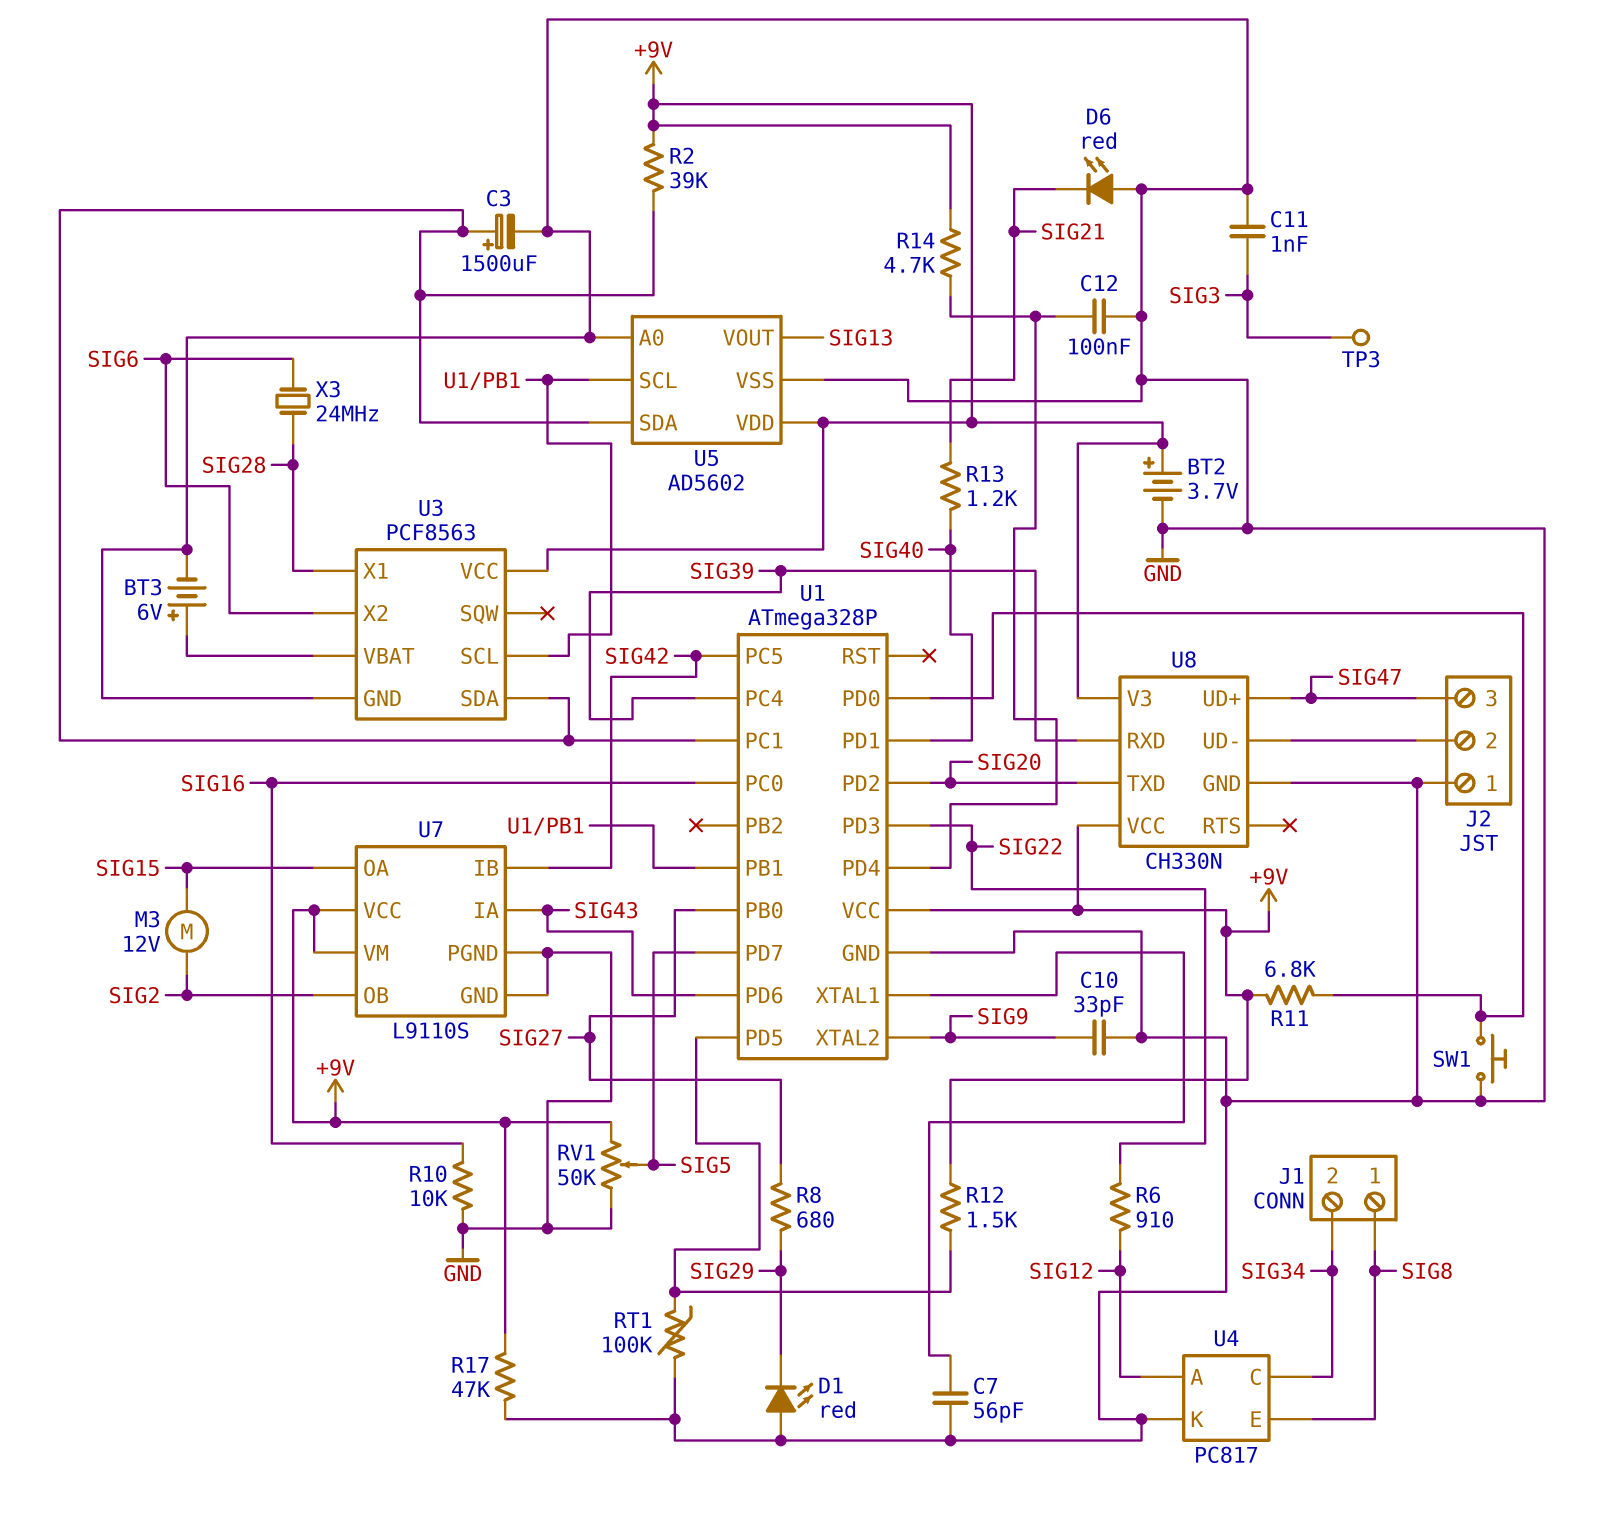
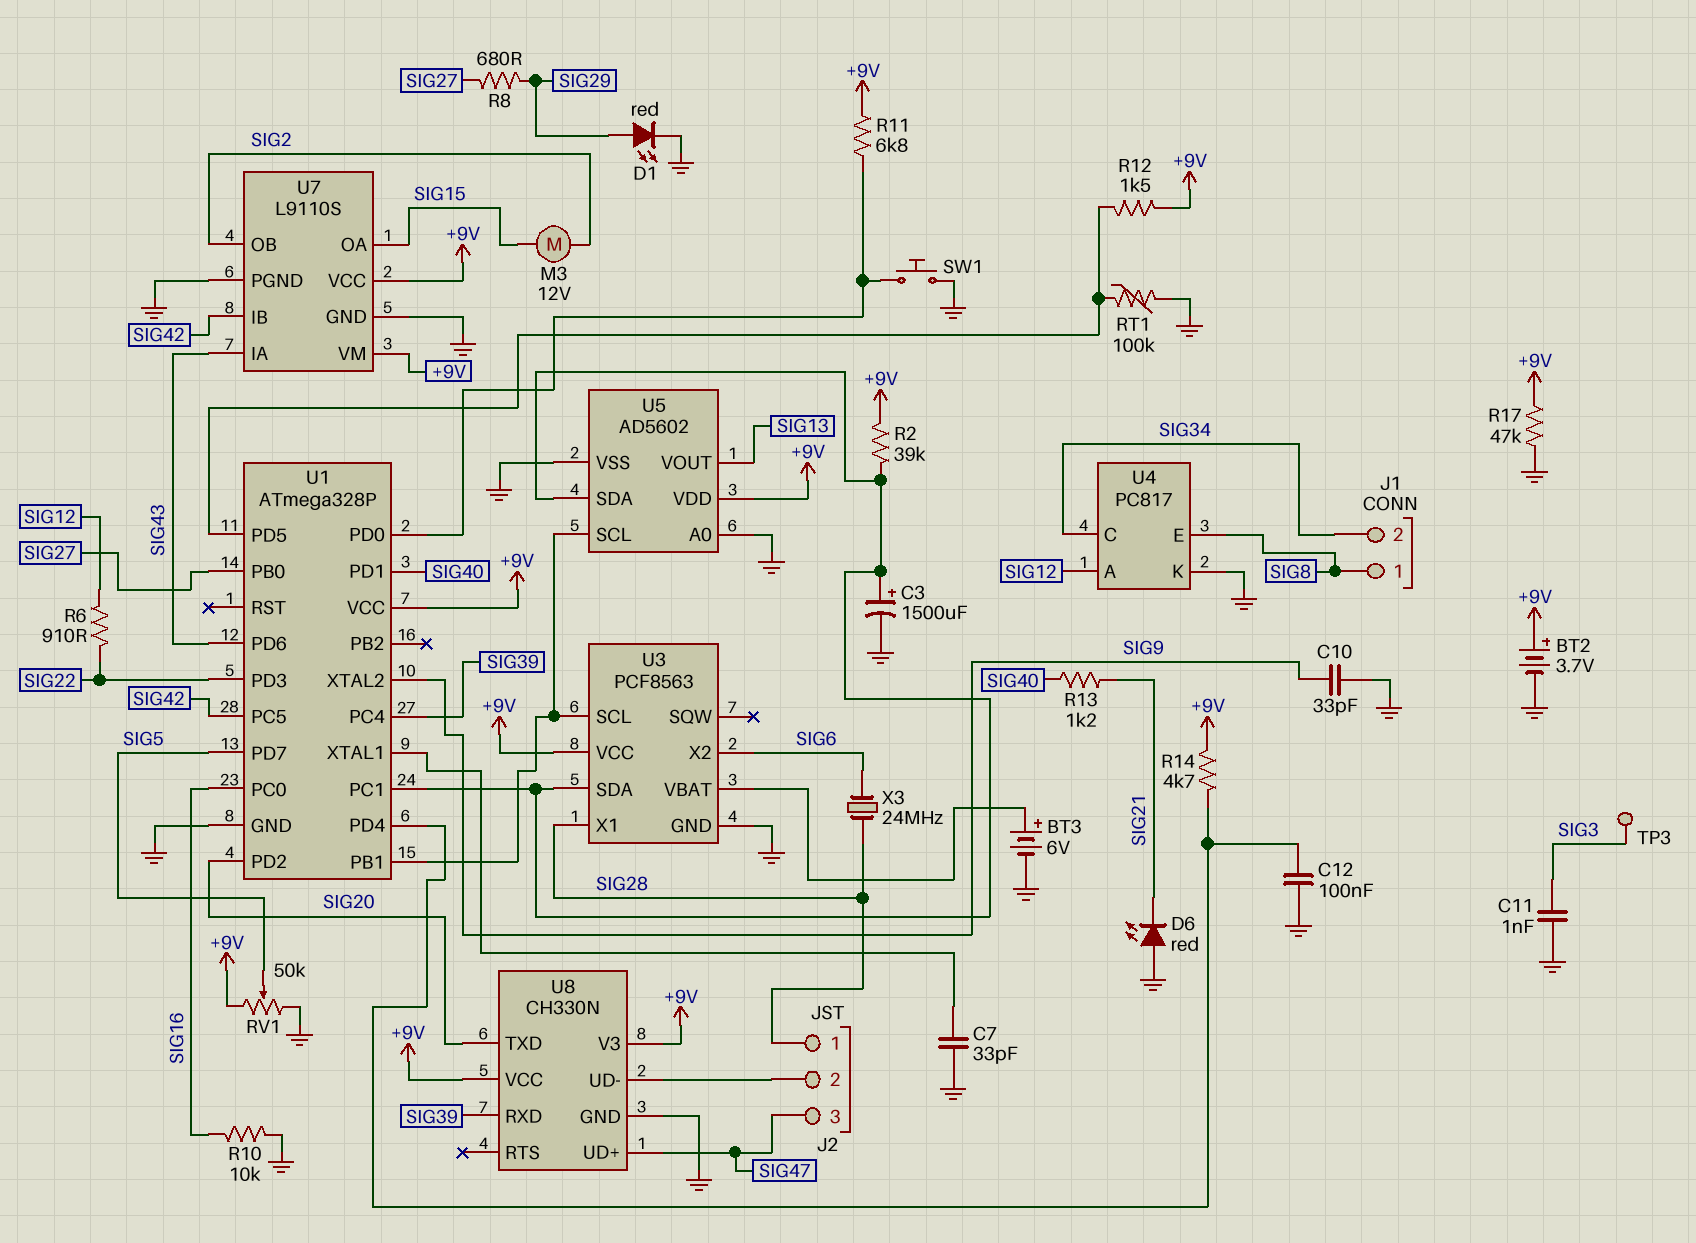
C7: 56pF (GND, U1/XTAL1) -> 33pF (GND, U1/XTAL1)
D1: LED red (A GND, K SIG29) -> LED red (A SIG29, K GND)
J2 pin 1: GND -> SIG28

